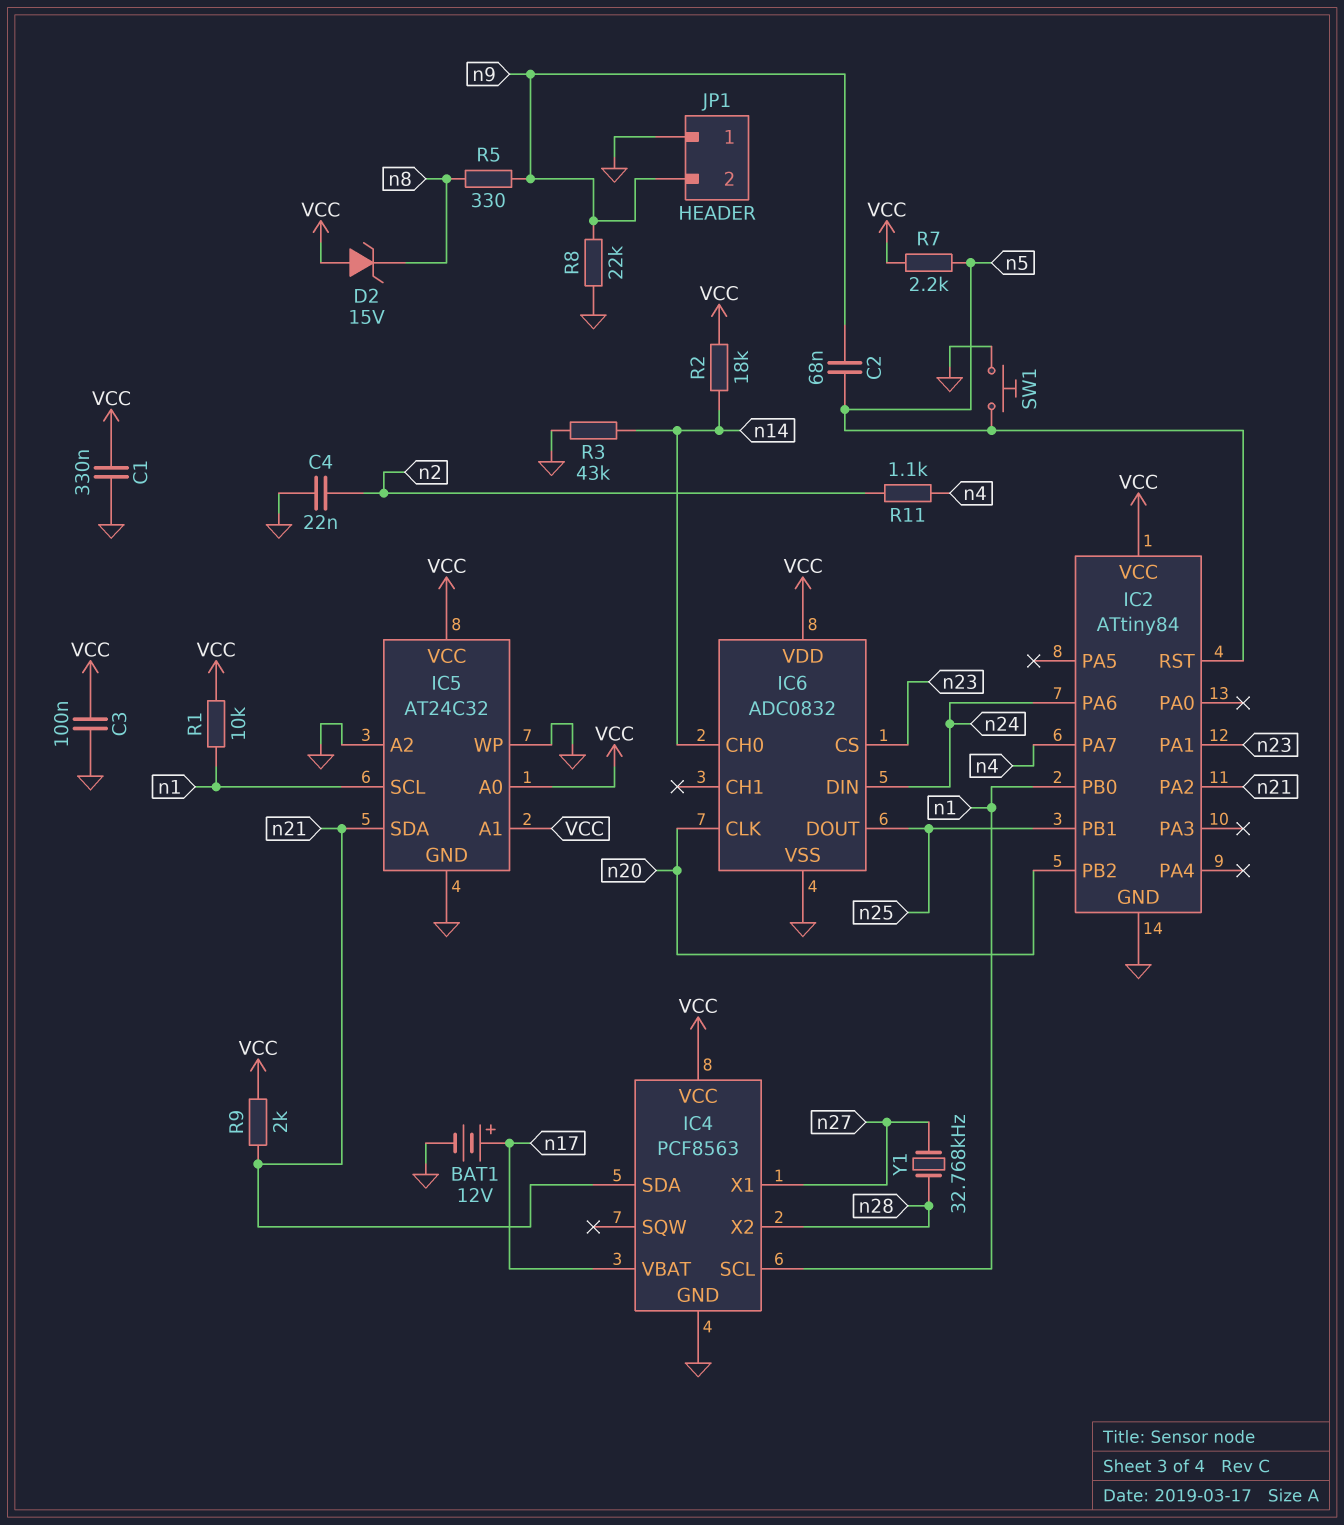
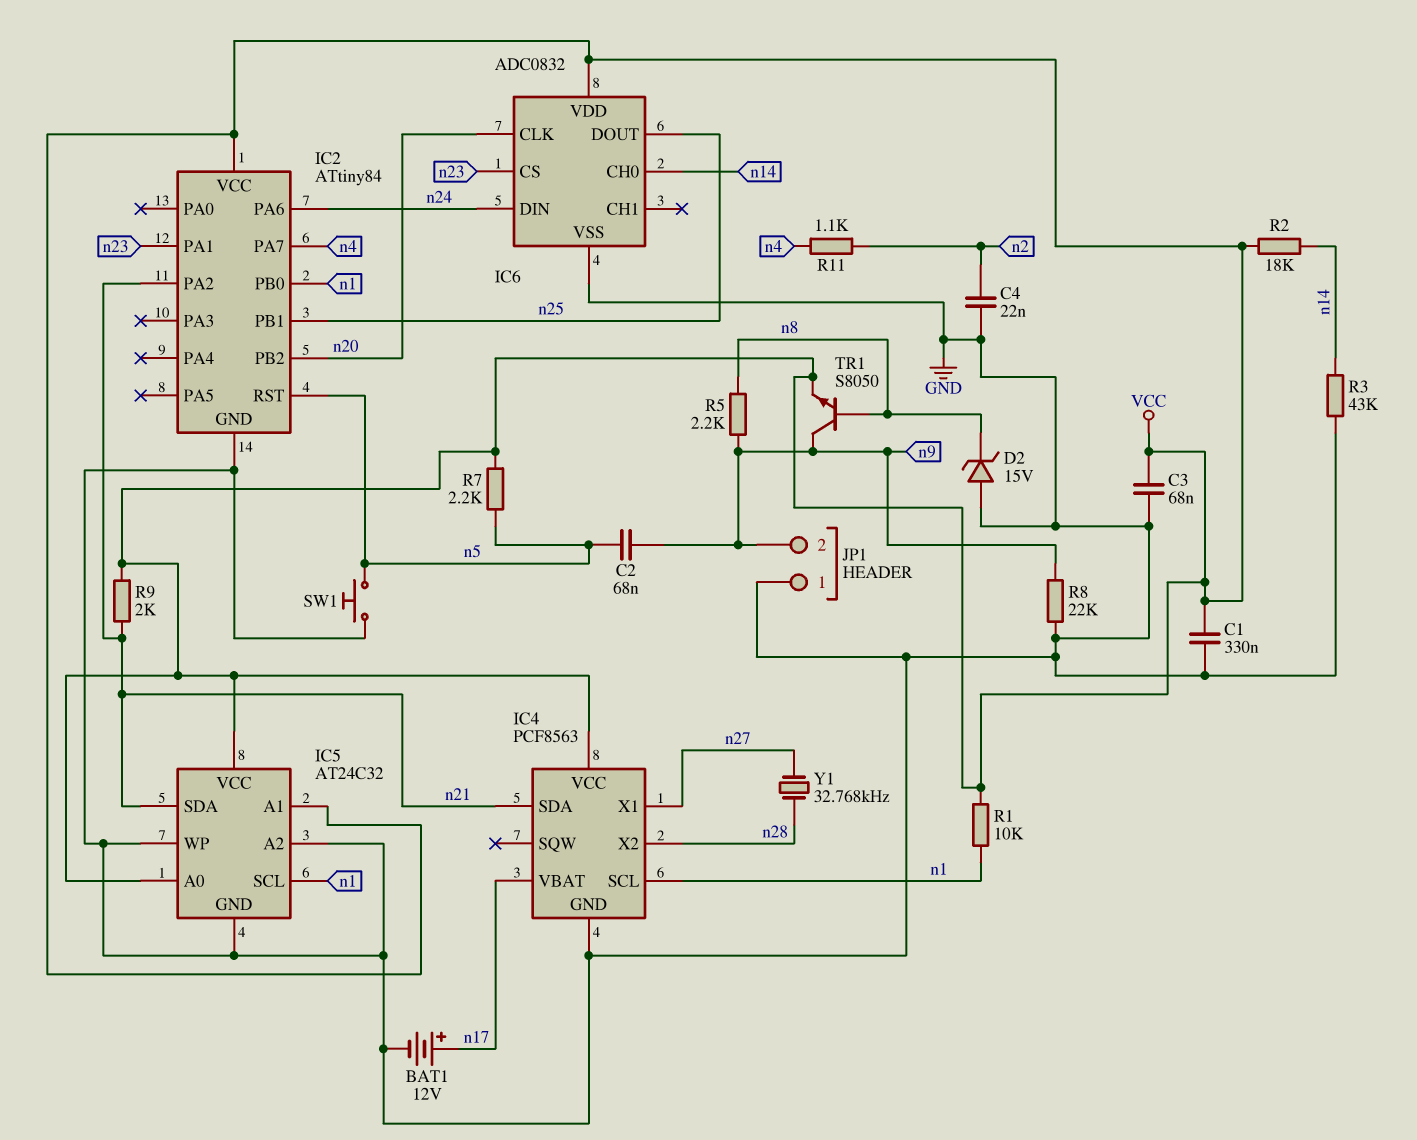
C3: 100nF (GND, VCC) -> 68nF (GND, VCC)
D2: zener 15V (A VCC, K n8) -> zener 15V (A GND, K n8)
R5: 330 (n8, n9) -> 2.2k (n8, n9)
TR1: none -> NPN S8050 (B n8, C n9, E VCC)

